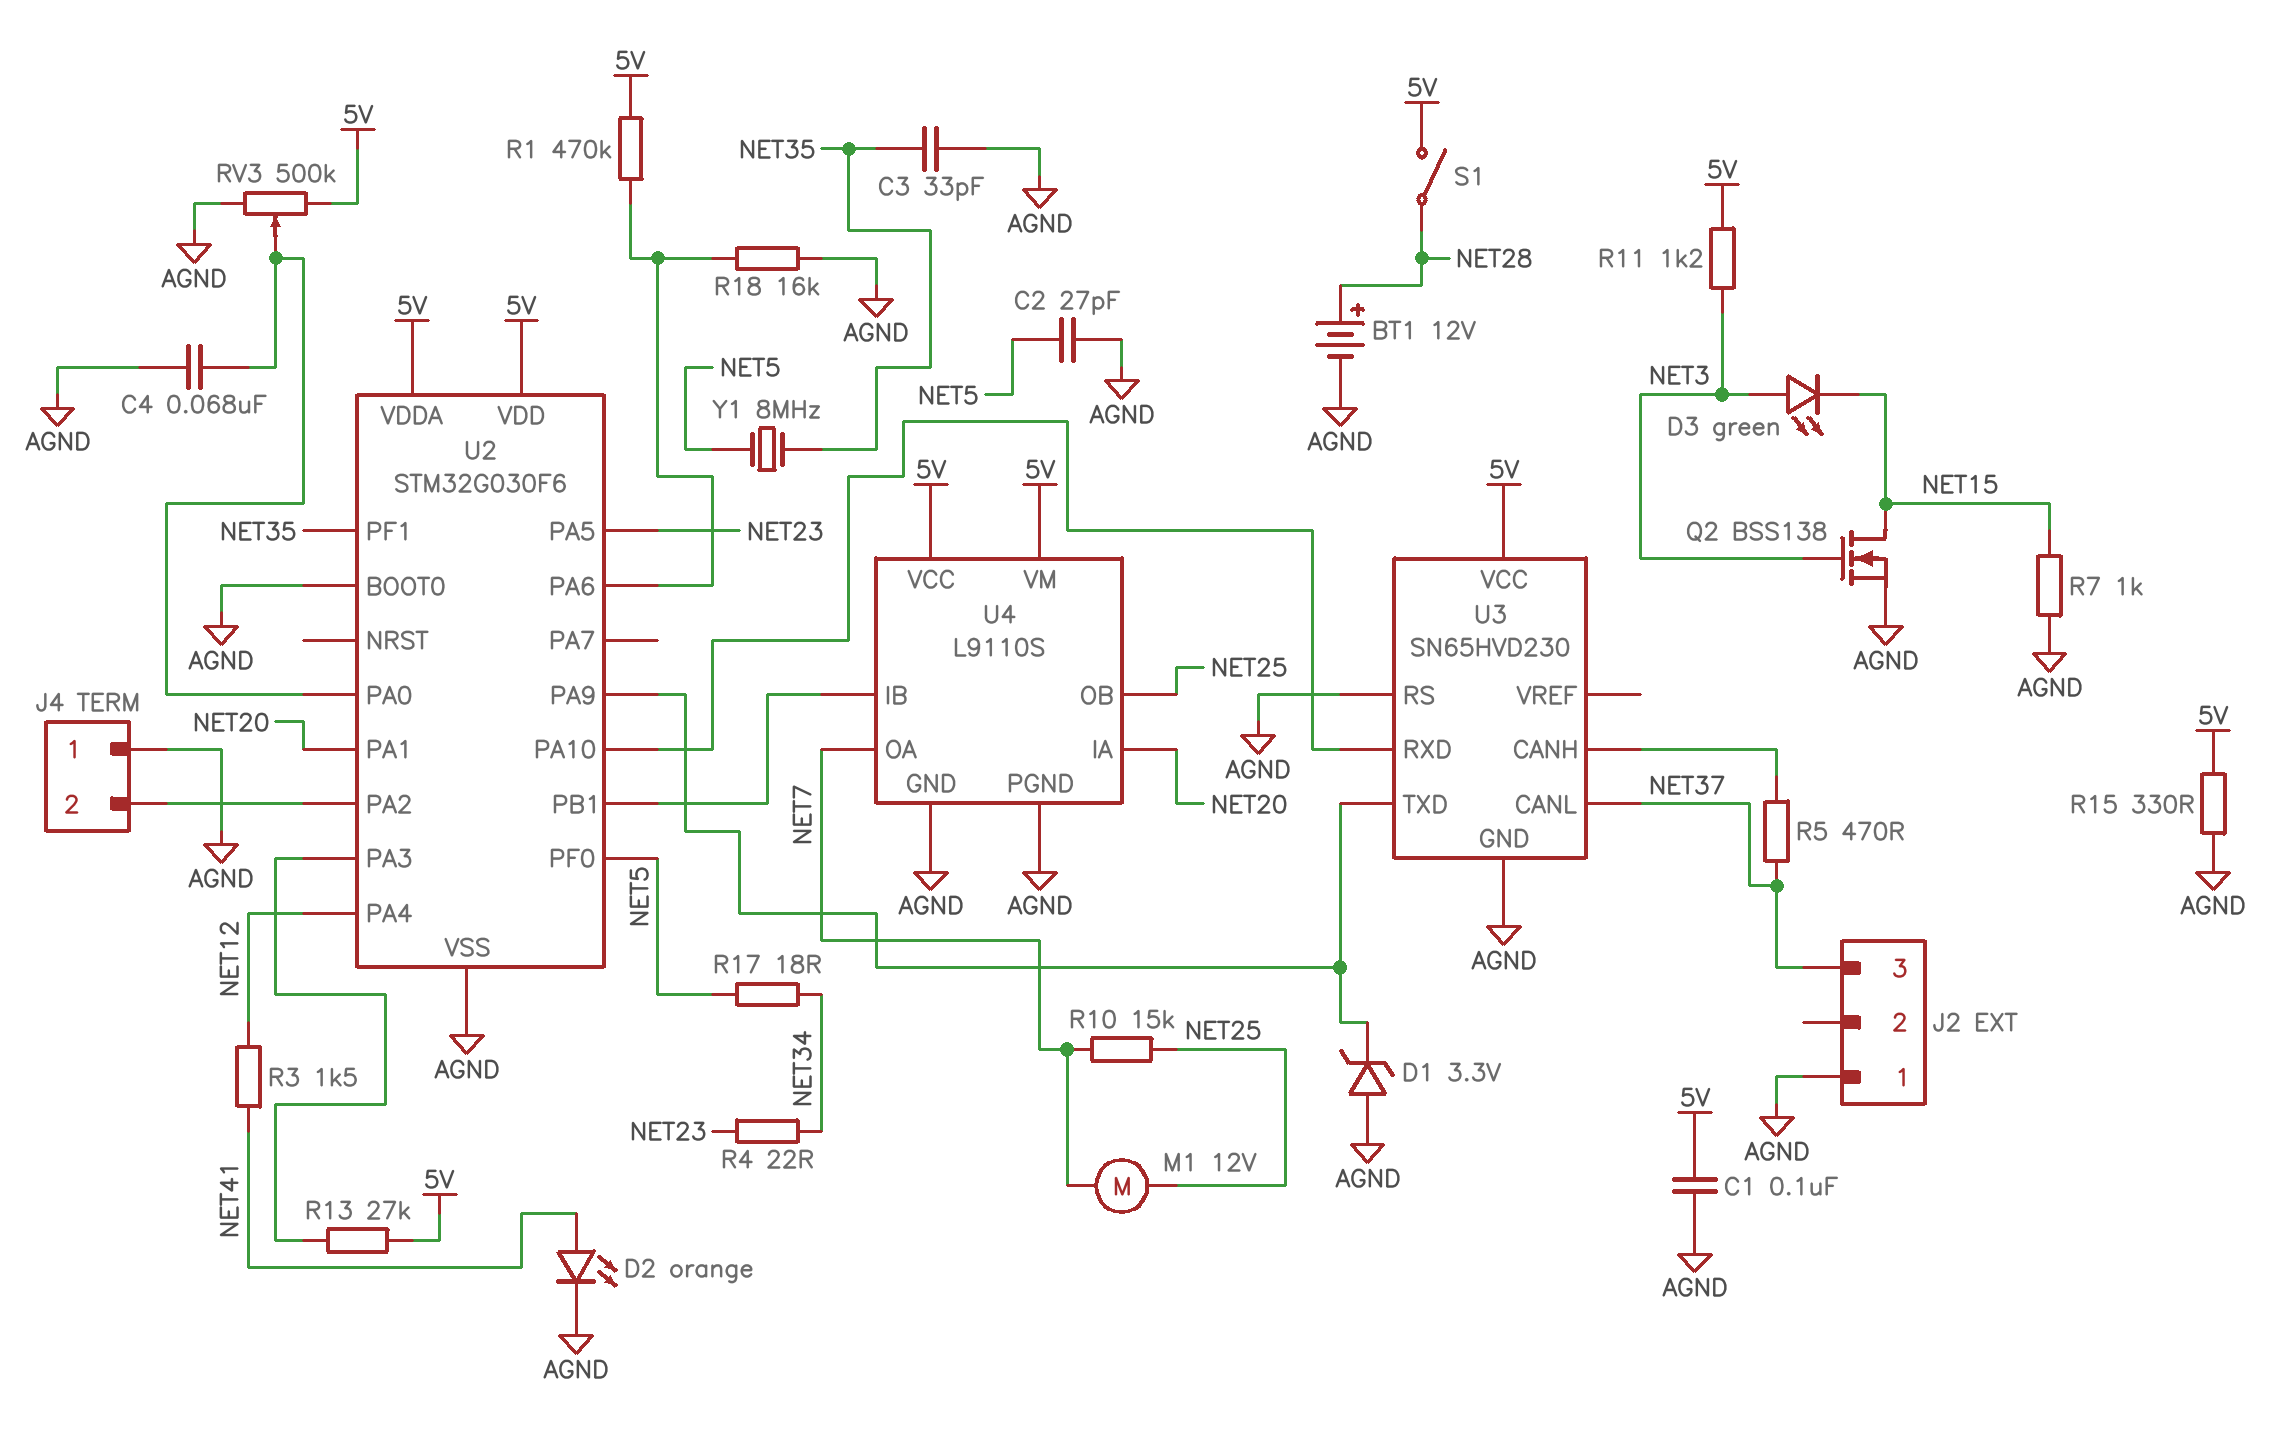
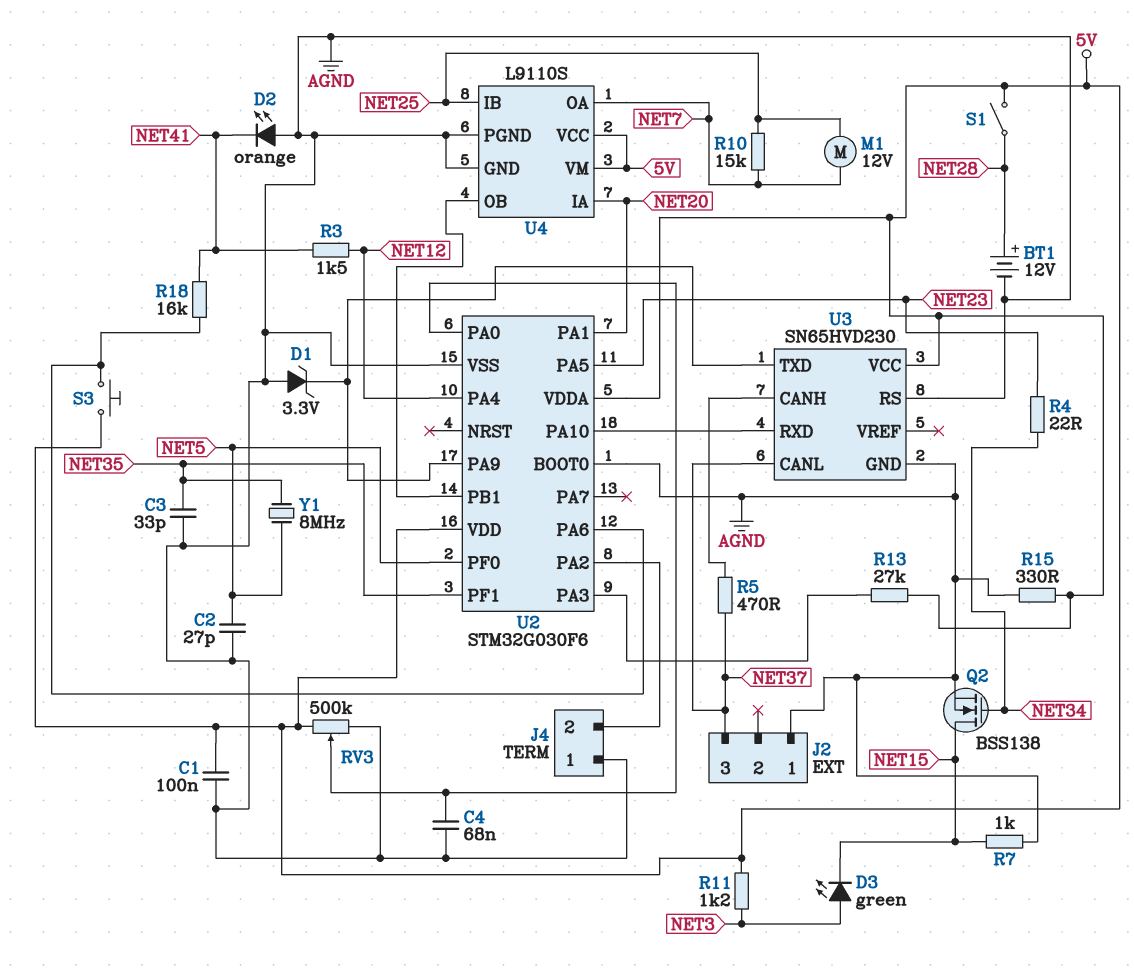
D2: LED orange (A NET41, K AGND) -> LED orange (A AGND, K NET41)
Q2: NMOS BSS138 (G NET3, D NET15, S AGND) -> NMOS BSS138 (G NET34, D NET15, S AGND)
R1: 470k (5V, U2/PA6) -> none
R17: 18 (NET5, NET34) -> none
R18: 16k (AGND, U2/PA6) -> 16k (NET41, U2/PA6)
S3: none -> button (5V, U2/PA6)
U4 pin IB: U2/PB1 -> NET25
U4 pin OB: NET25 -> U2/PB1

